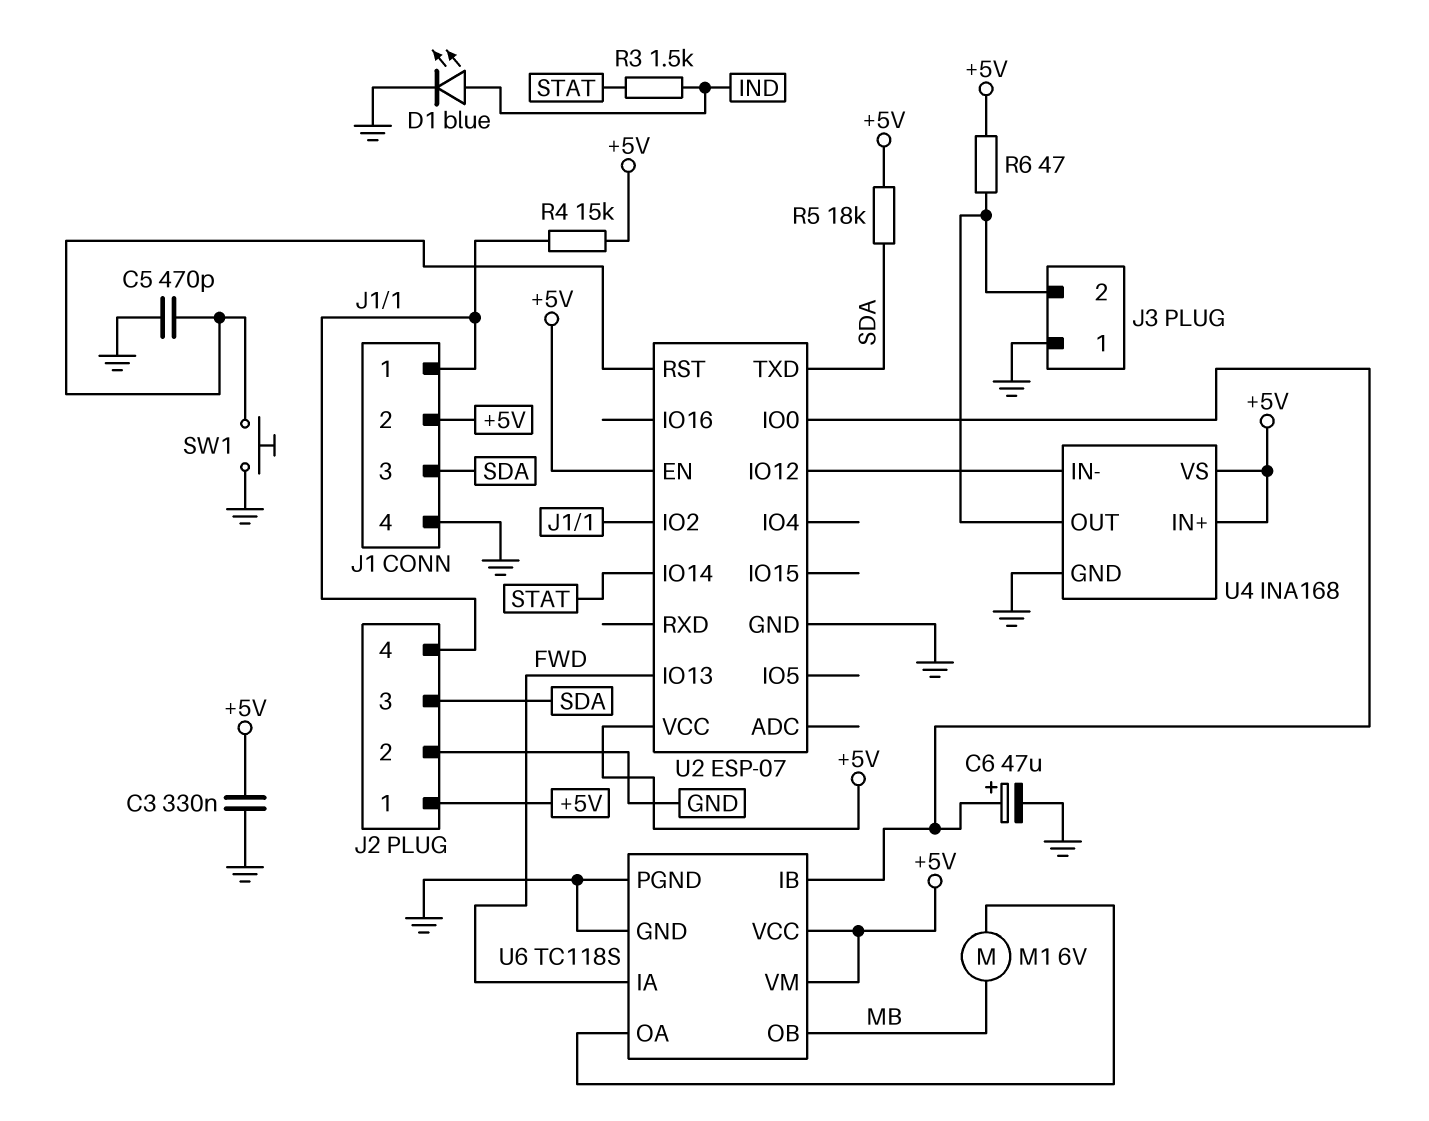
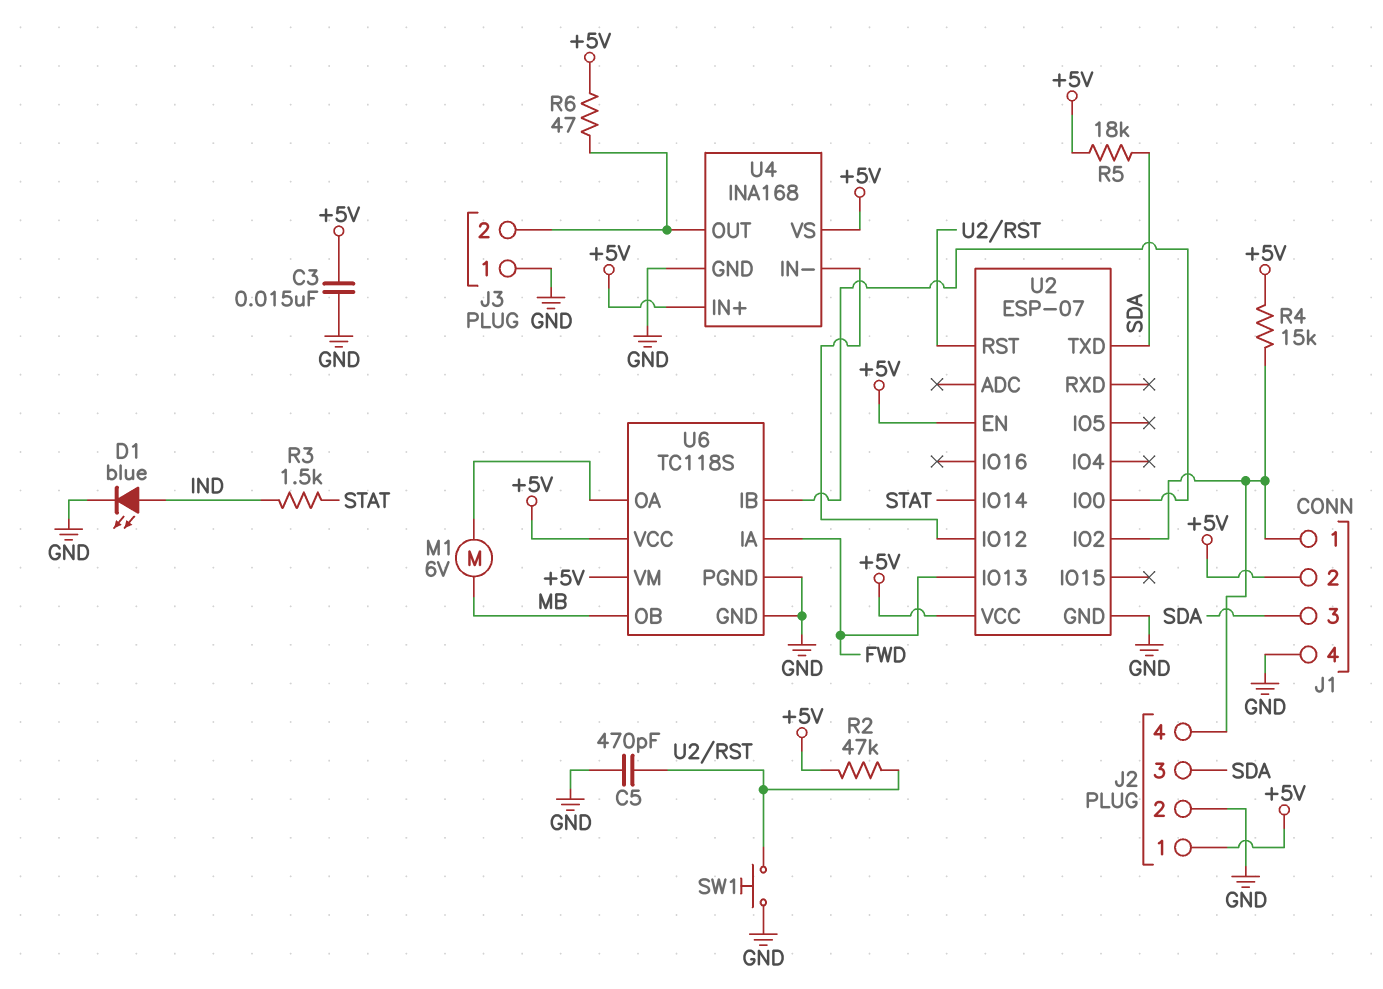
C3: 330nF (+5V, GND) -> 15nF (+5V, GND)
C6: 47uF (plus U2/IO0, minus GND) -> none
R2: none -> 47k (+5V, U2/RST)

